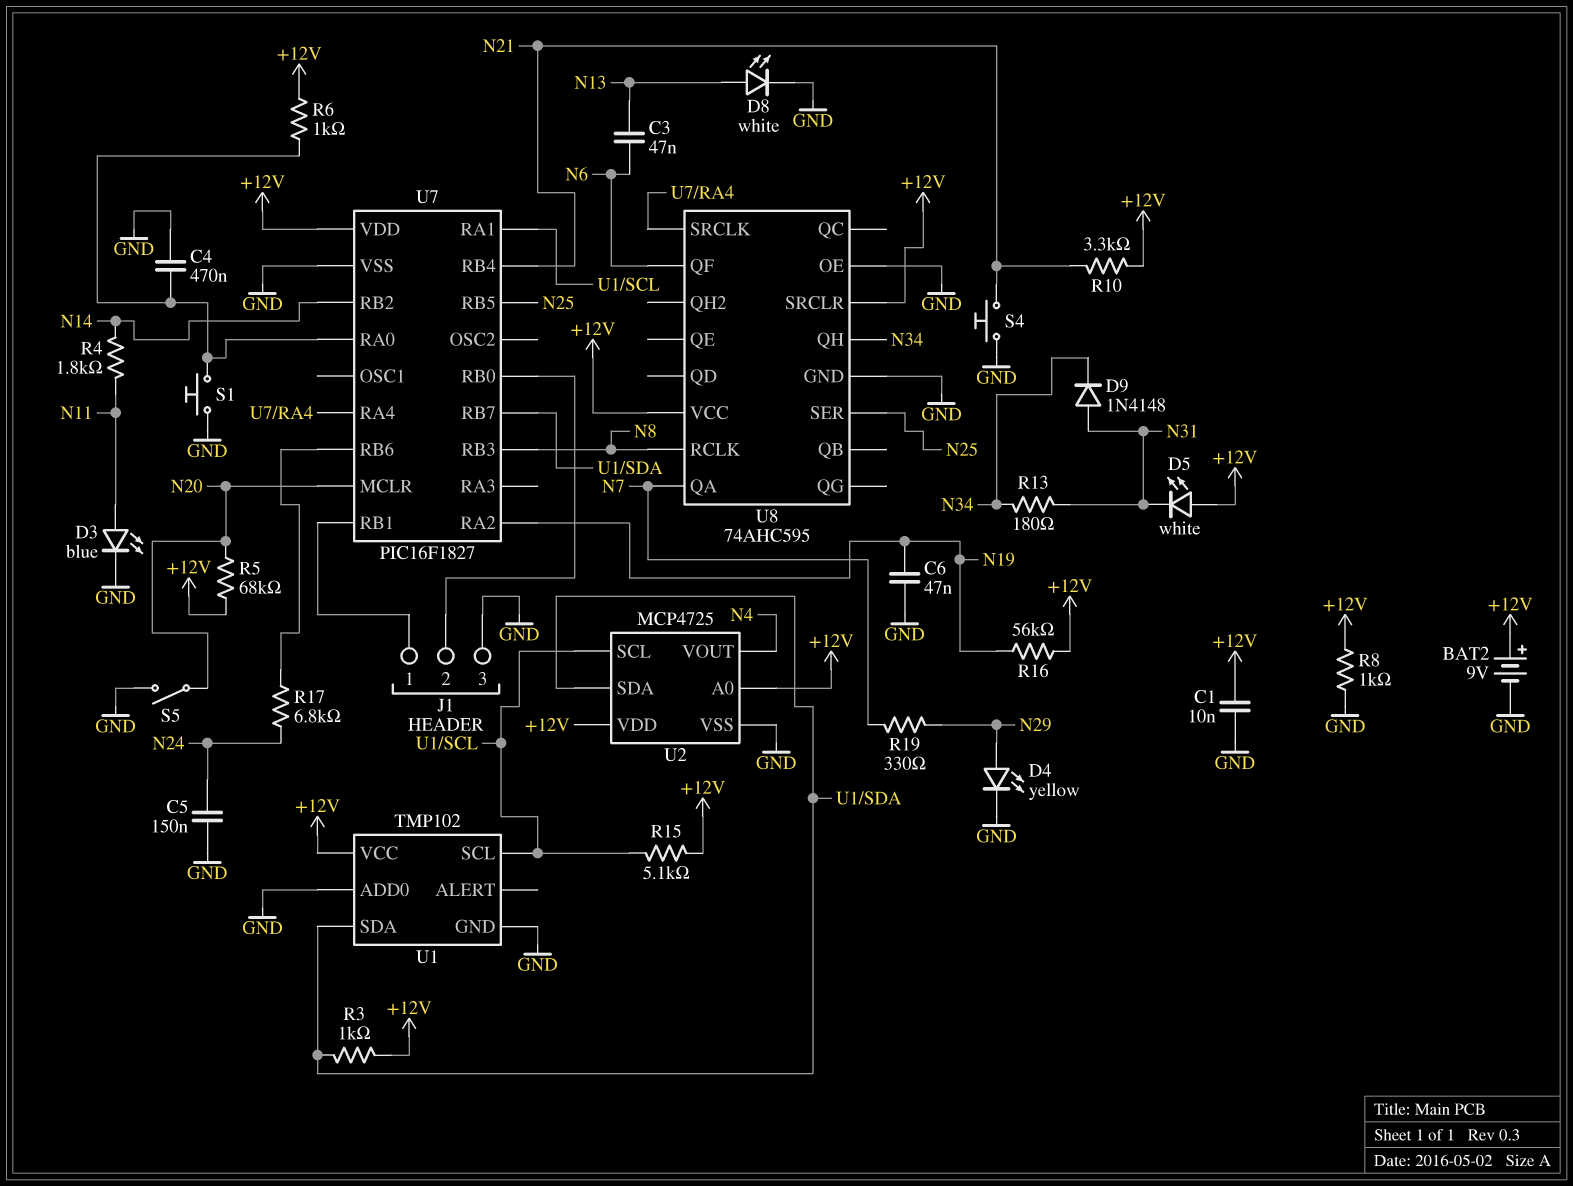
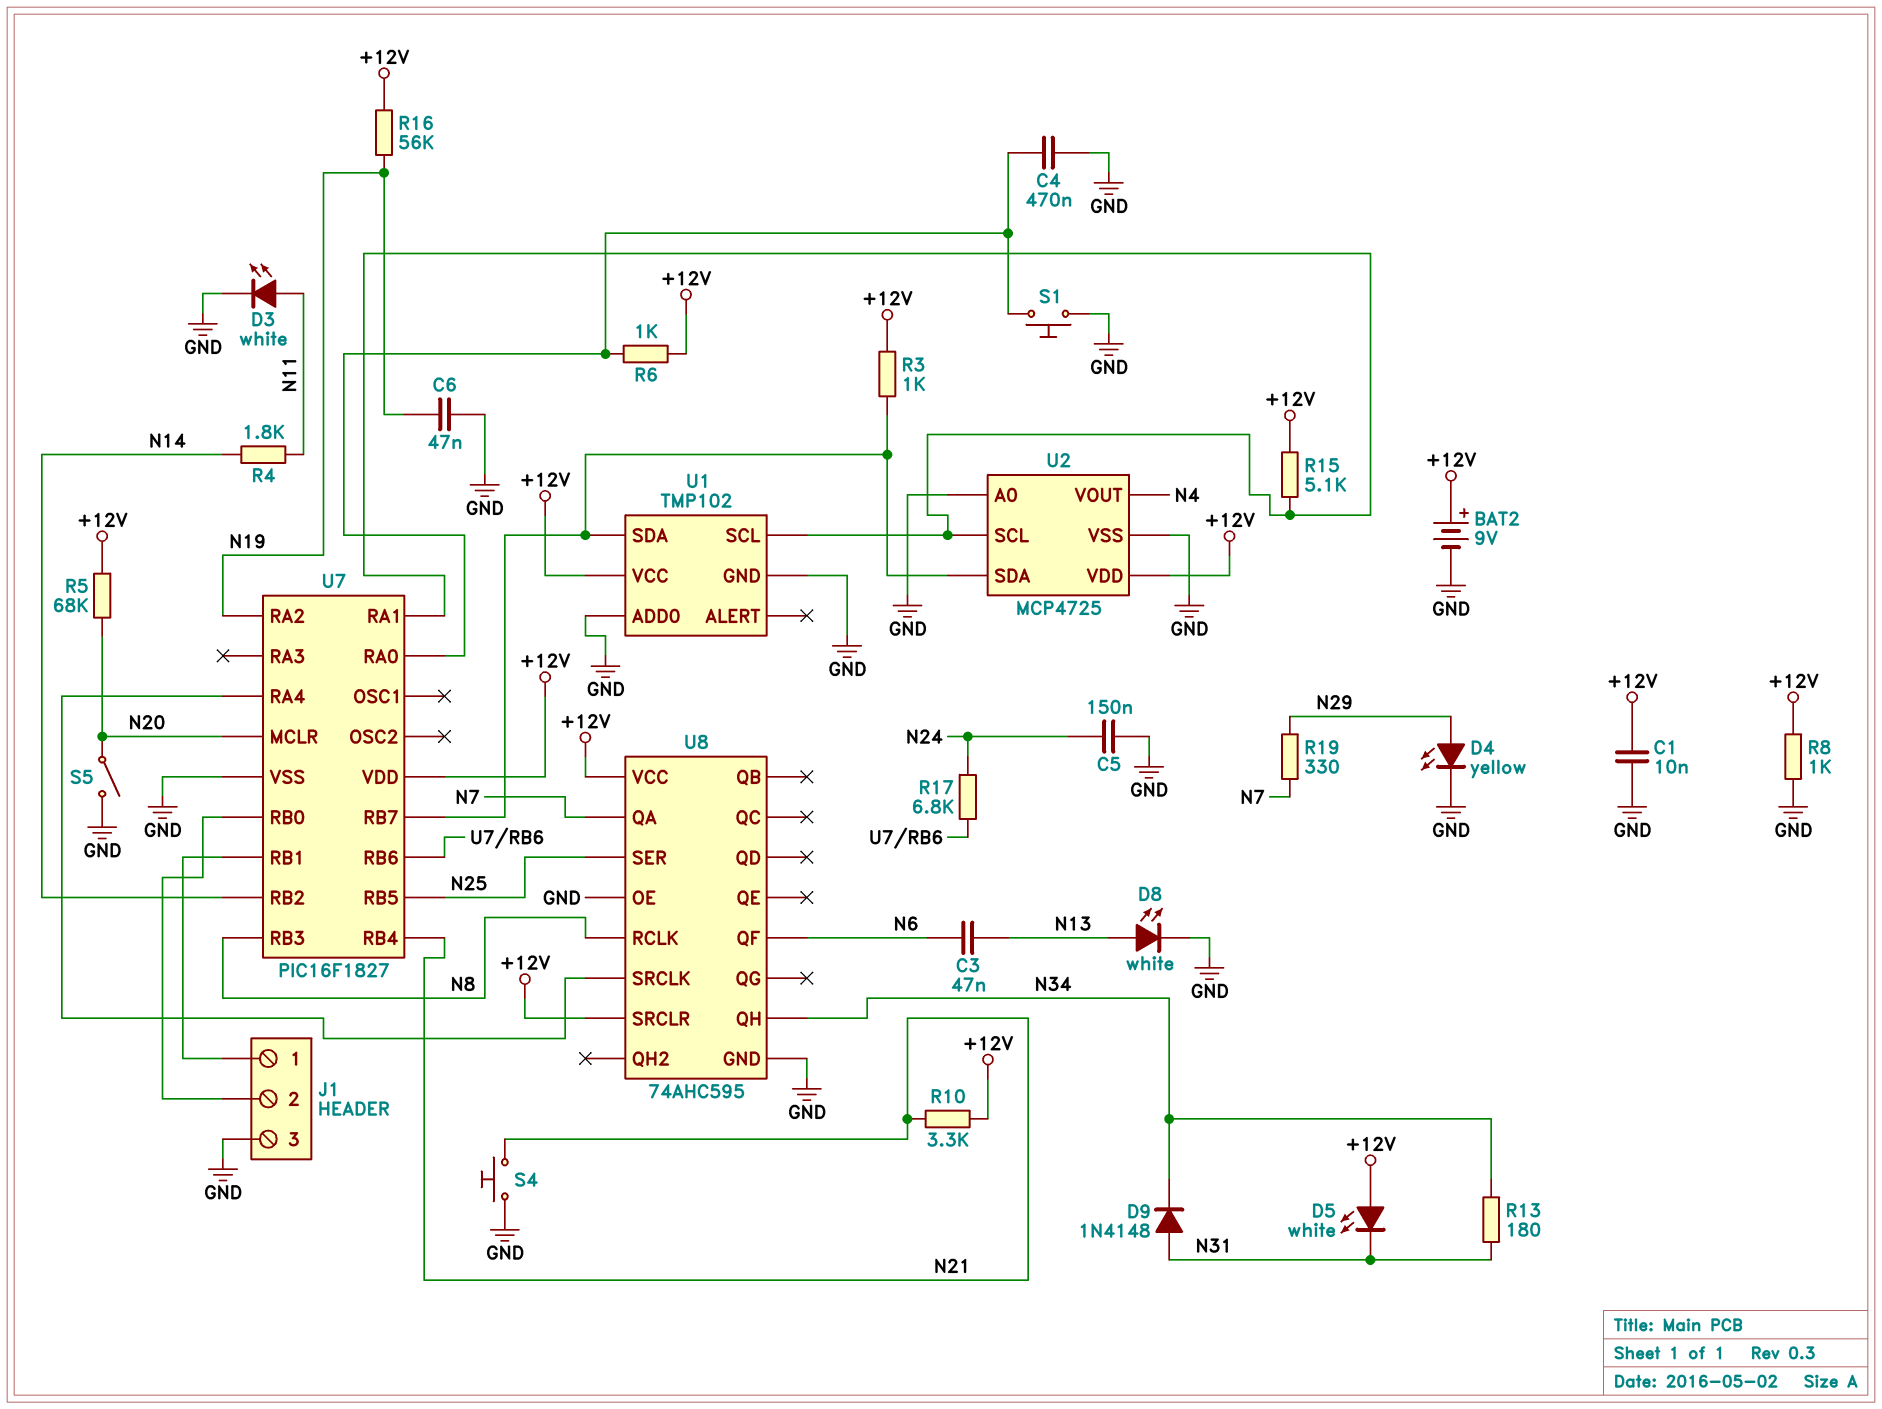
D3: LED blue (A N11, K GND) -> LED white (A N11, K GND)
U2 pin A0: +12V -> GND

